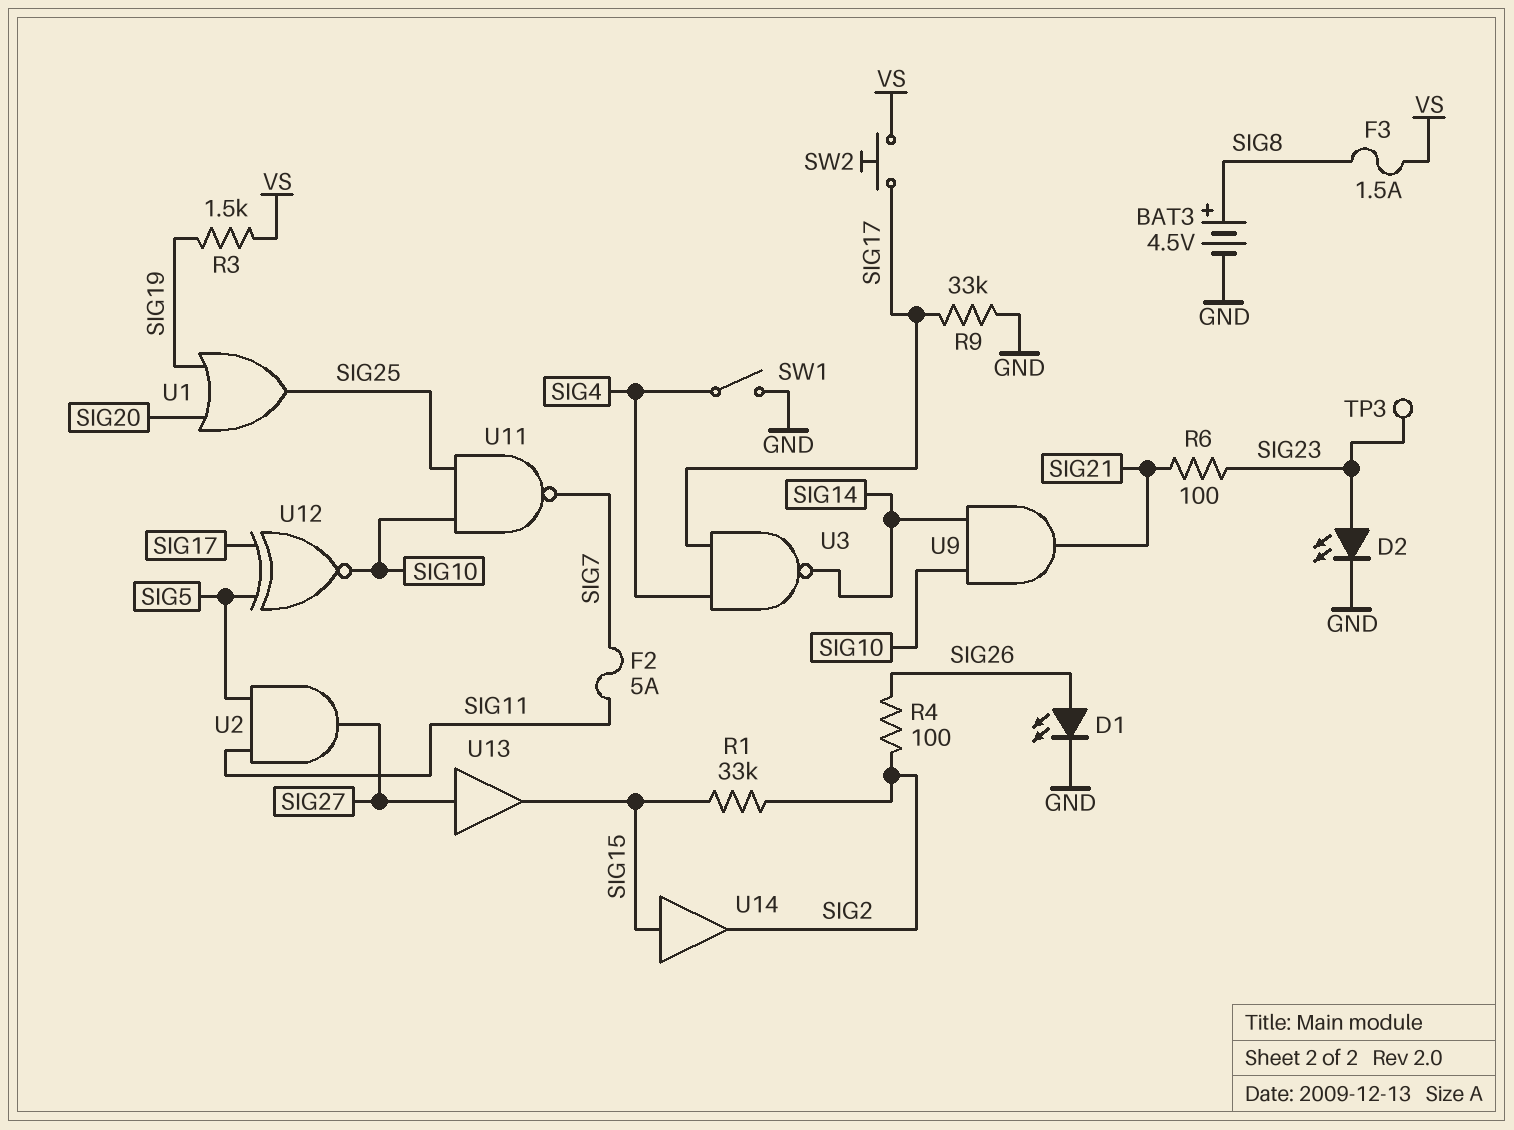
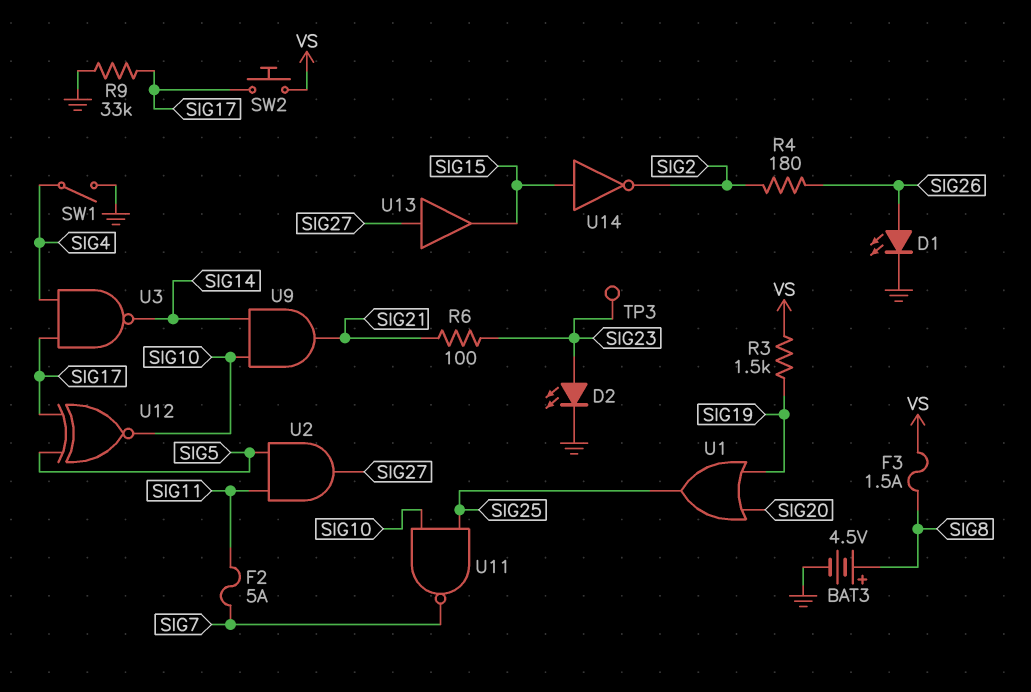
R1: 33k (SIG2, SIG15) -> none
R4: 100 (SIG2, SIG26) -> 180 (SIG2, SIG26)
U14: buffer (in SIG15, out SIG2) -> NOT (in SIG15, out SIG2)

